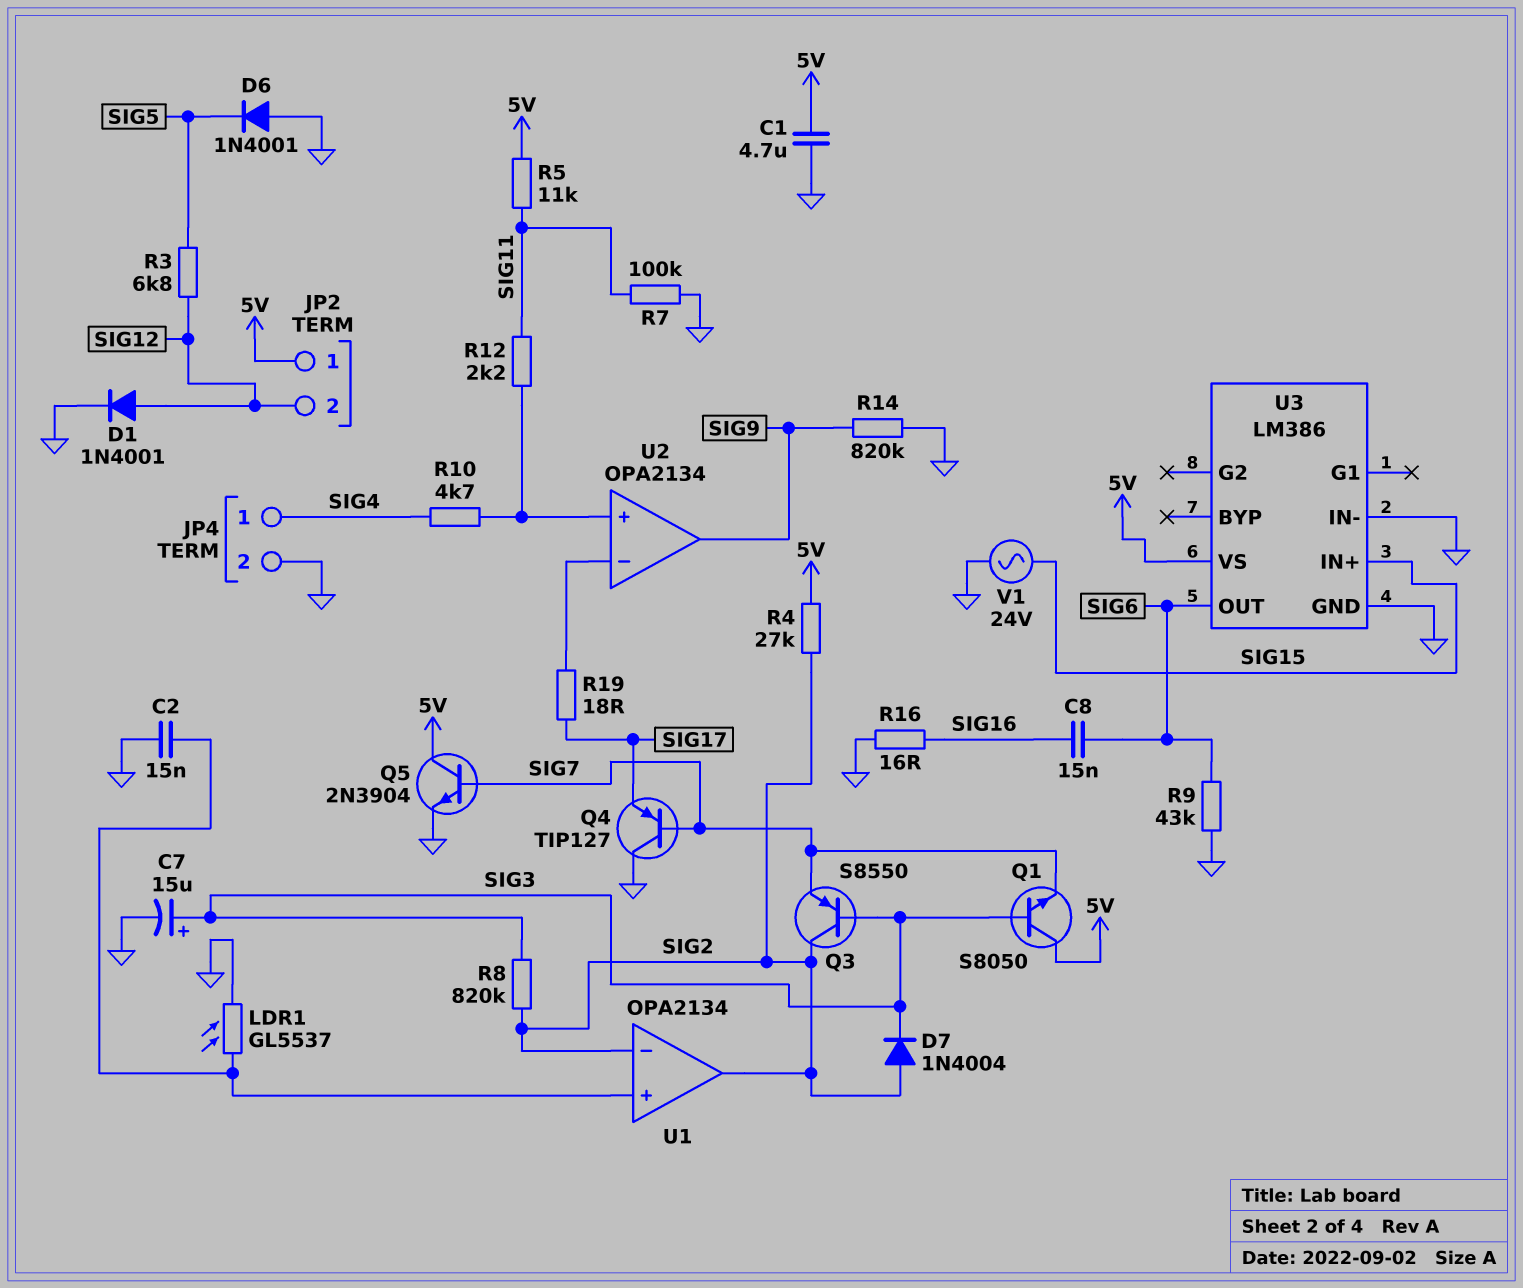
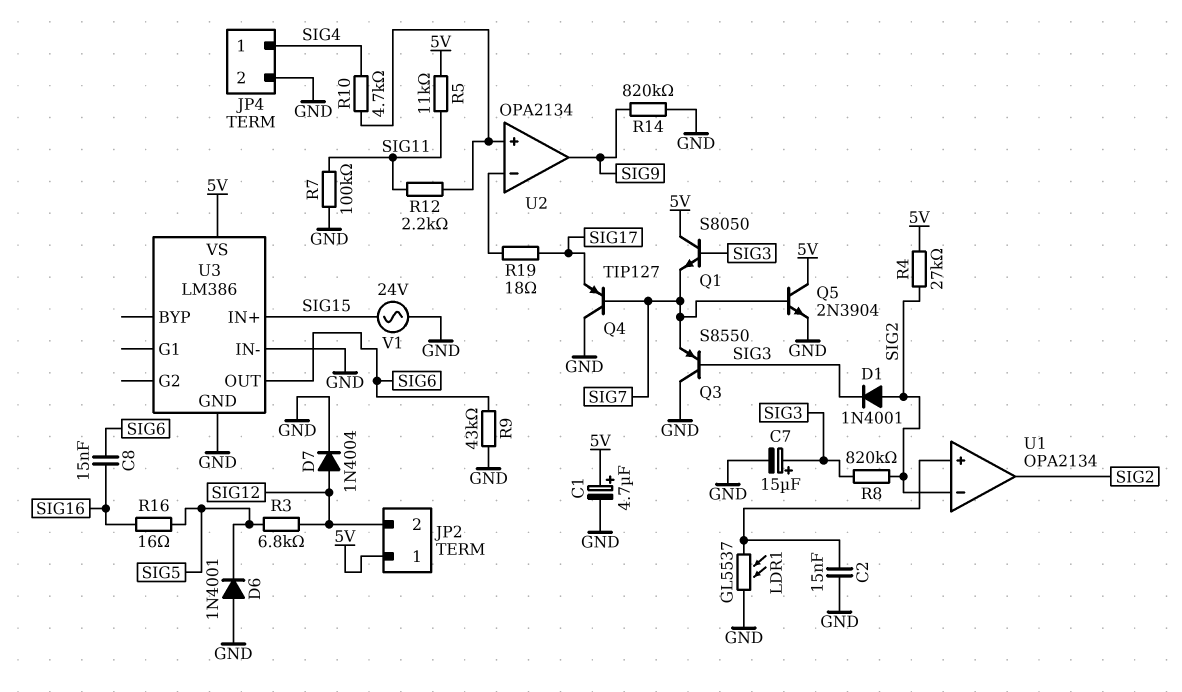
C1: 4.7uF (5V, GND) -> 4.7uF (plus 5V, minus GND)
D1: diode 1N4001 (A SIG12, K GND) -> diode 1N4001 (A SIG2, K SIG3)
D7: diode 1N4004 (A SIG2, K SIG3) -> diode 1N4004 (A SIG12, K GND)
Q3: PNP S8550 (B SIG3, C SIG2, E SIG7) -> PNP S8550 (B SIG3, C GND, E SIG7)
R16: 16 (GND, SIG16) -> 16 (SIG5, SIG16)

